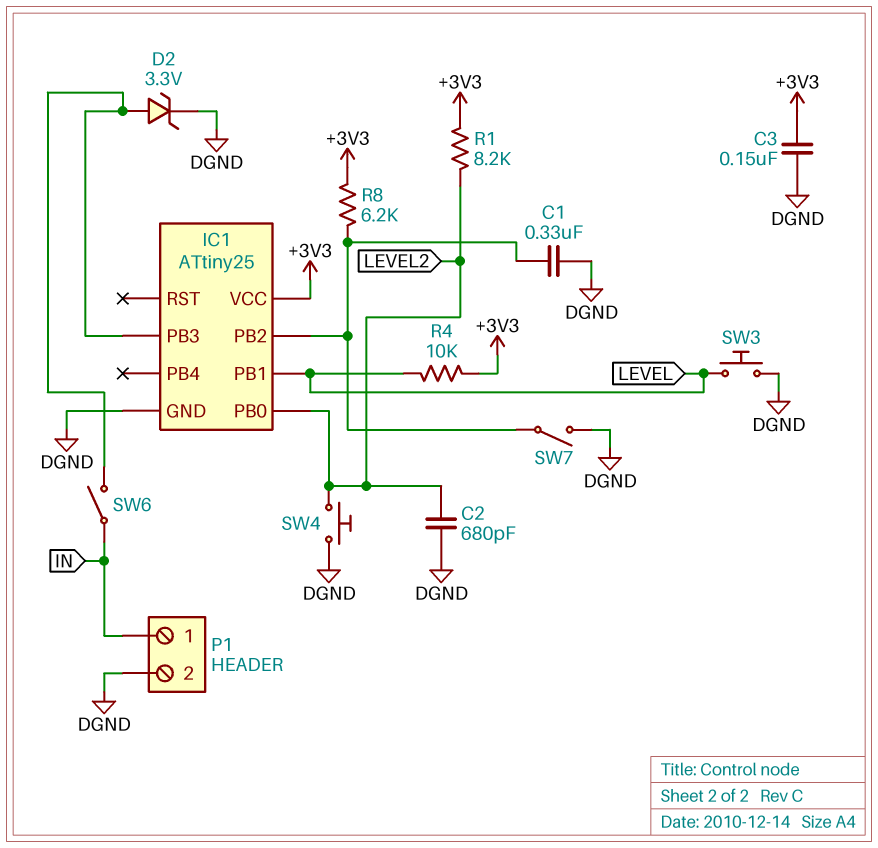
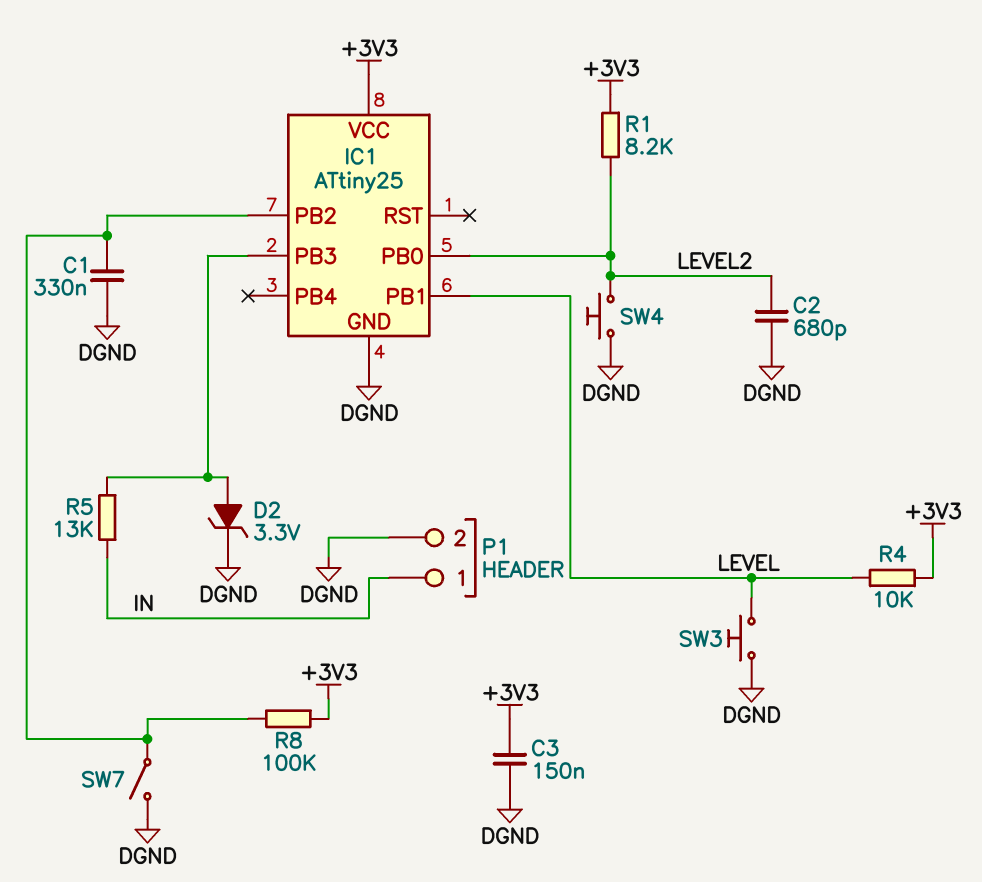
R5: none -> 13k (IC1/PB3, IN)
R8: 6.2k (+3V3, IC1/PB2) -> 100k (+3V3, IC1/PB2)
SW6: switch (IC1/PB3, IN) -> none

